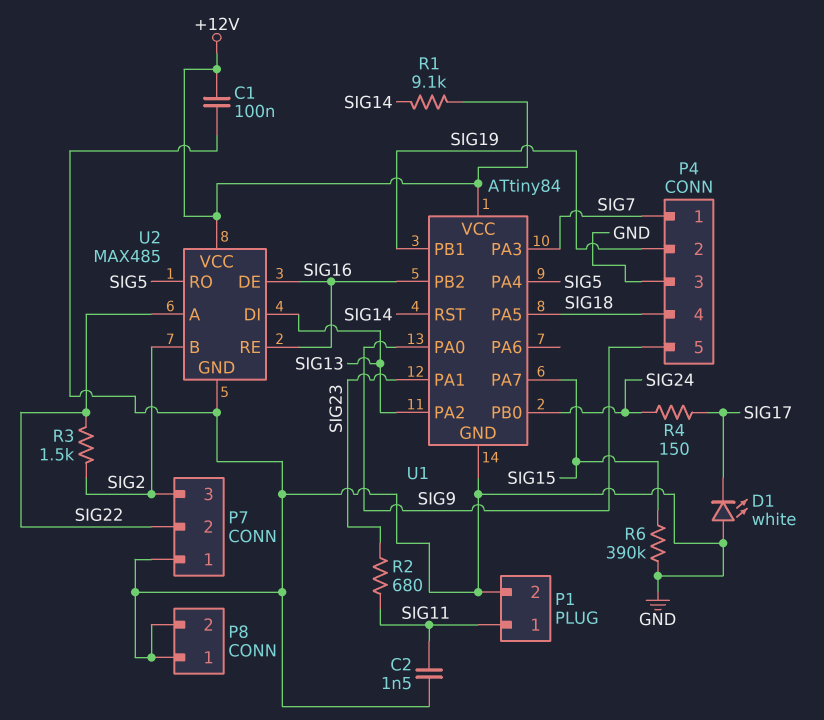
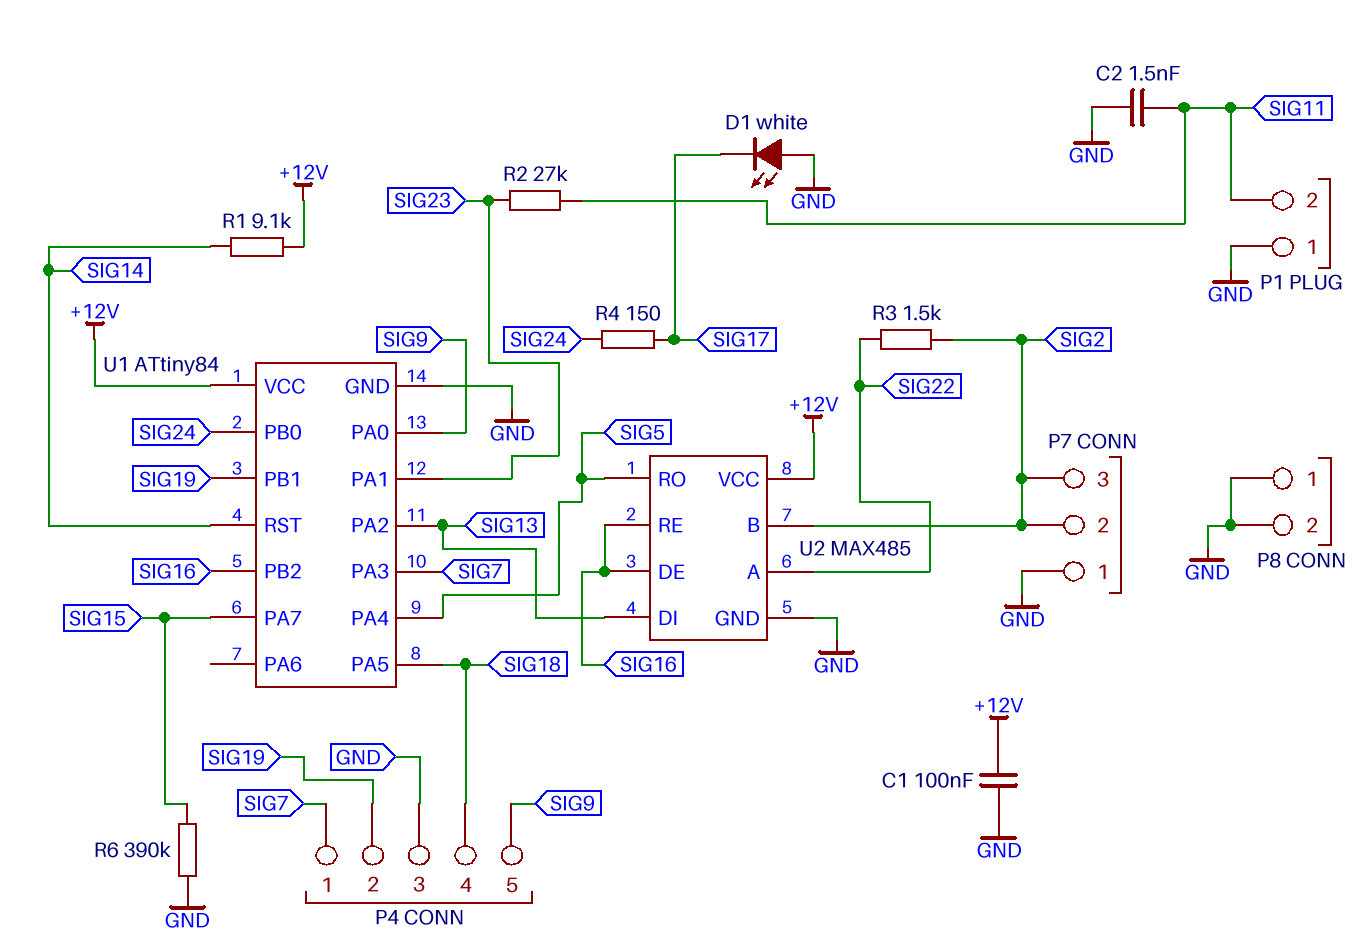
P1 pin 1: SIG11 -> GND
P1 pin 2: GND -> SIG11
P7 pin 2: SIG22 -> SIG2
R2: 680 (SIG11, SIG23) -> 27k (SIG11, SIG23)

